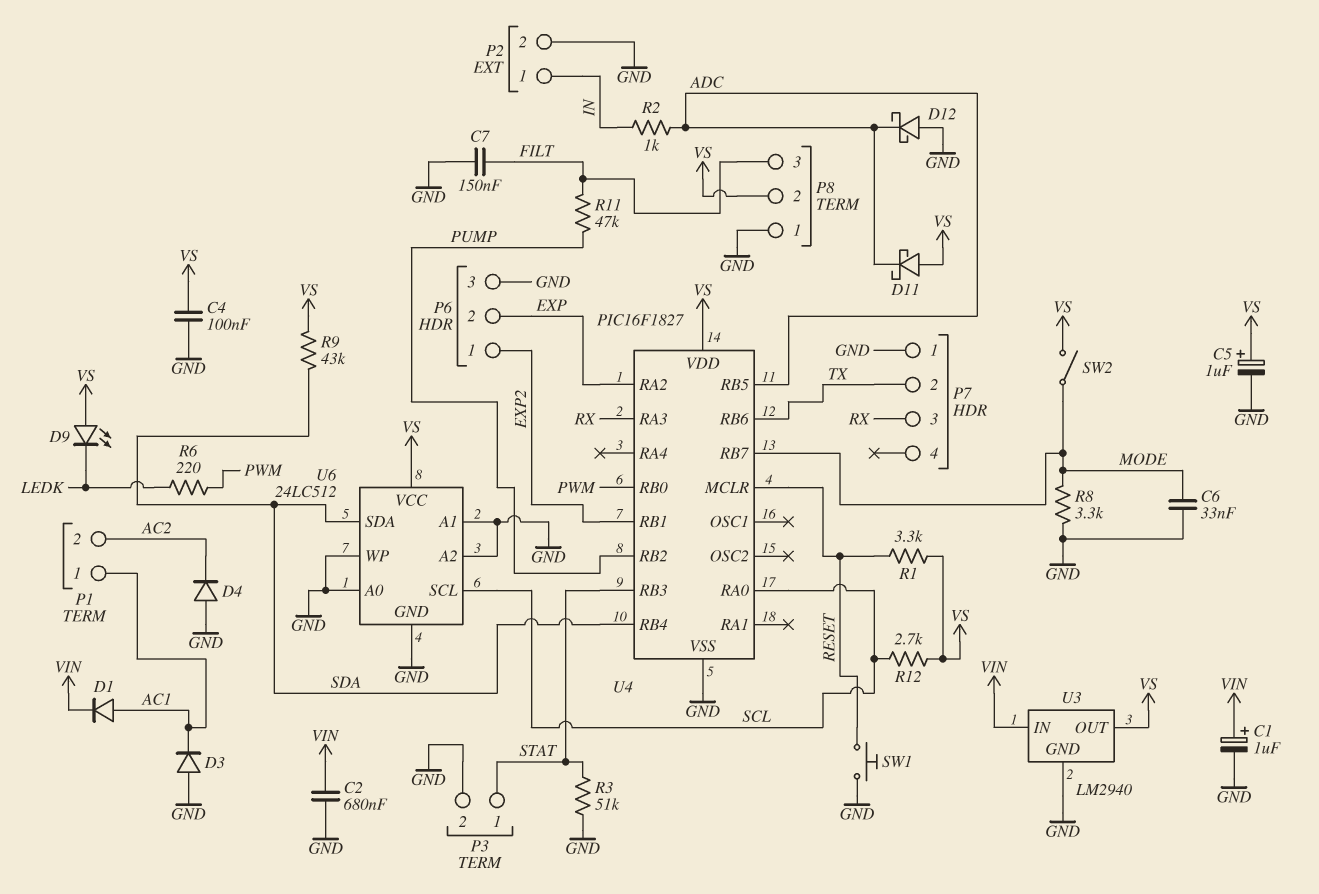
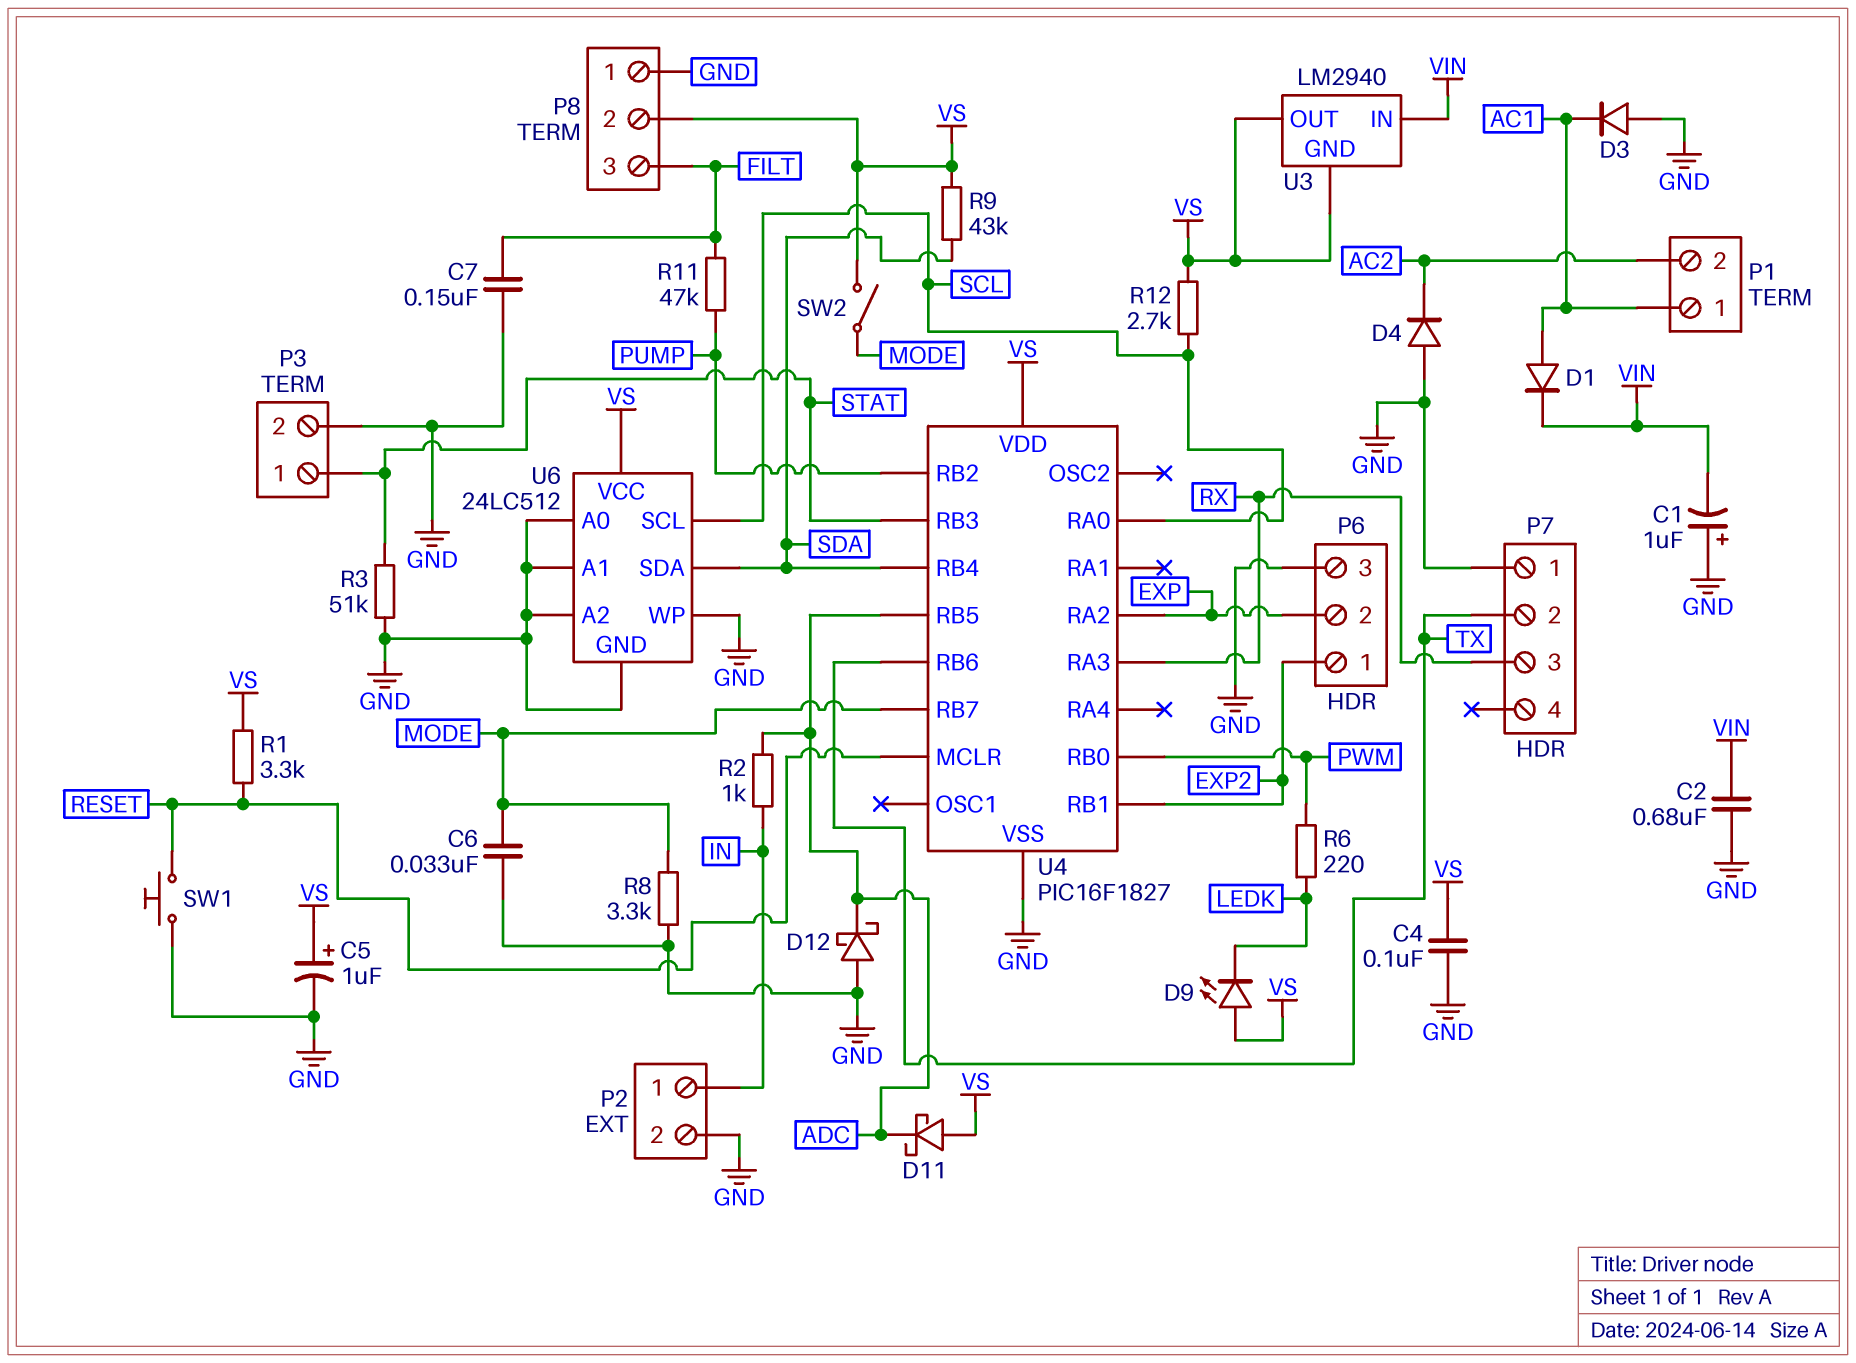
C1: 1uF (plus VIN, minus GND) -> 1uF (plus GND, minus VIN)
U3 pin GND: GND -> VS

